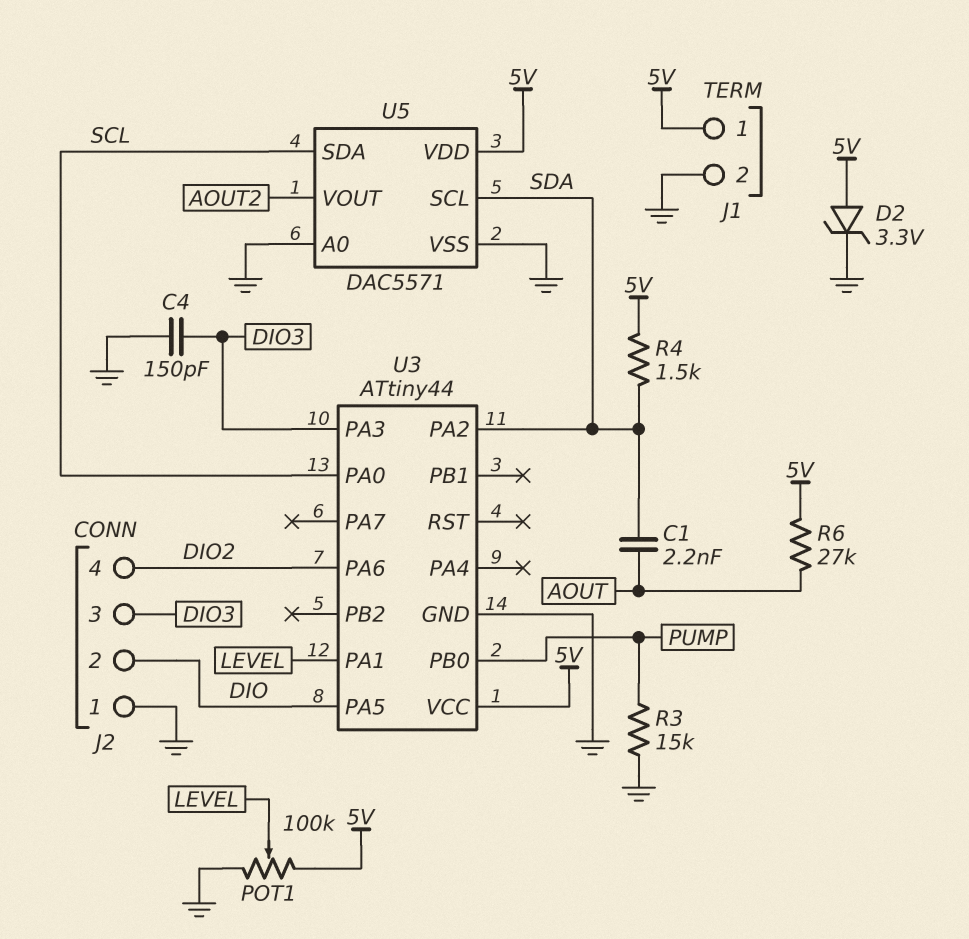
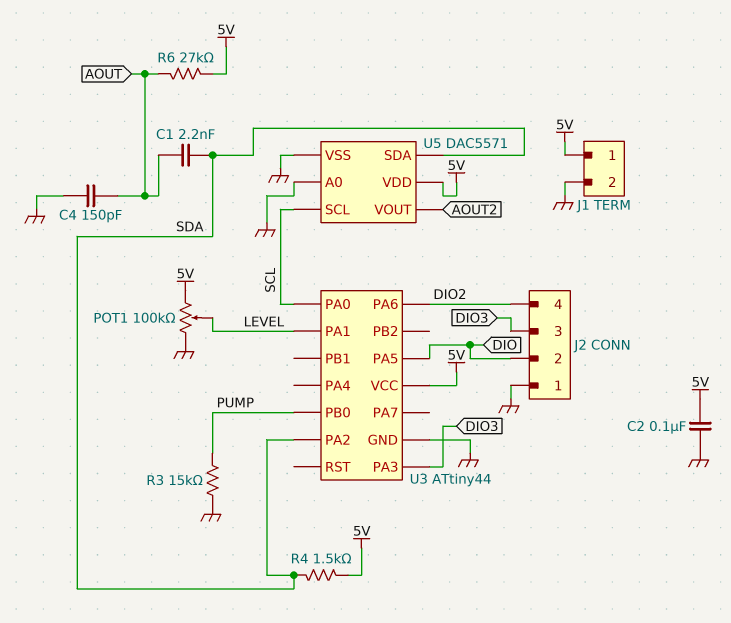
C2: none -> 100nF (5V, GND)
C4: 150pF (DIO3, GND) -> 150pF (AOUT, GND)
D2: zener 3.3V (A 5V, K GND) -> none
U5 pin SCL: SDA -> SCL
U5 pin SDA: SCL -> SDA

